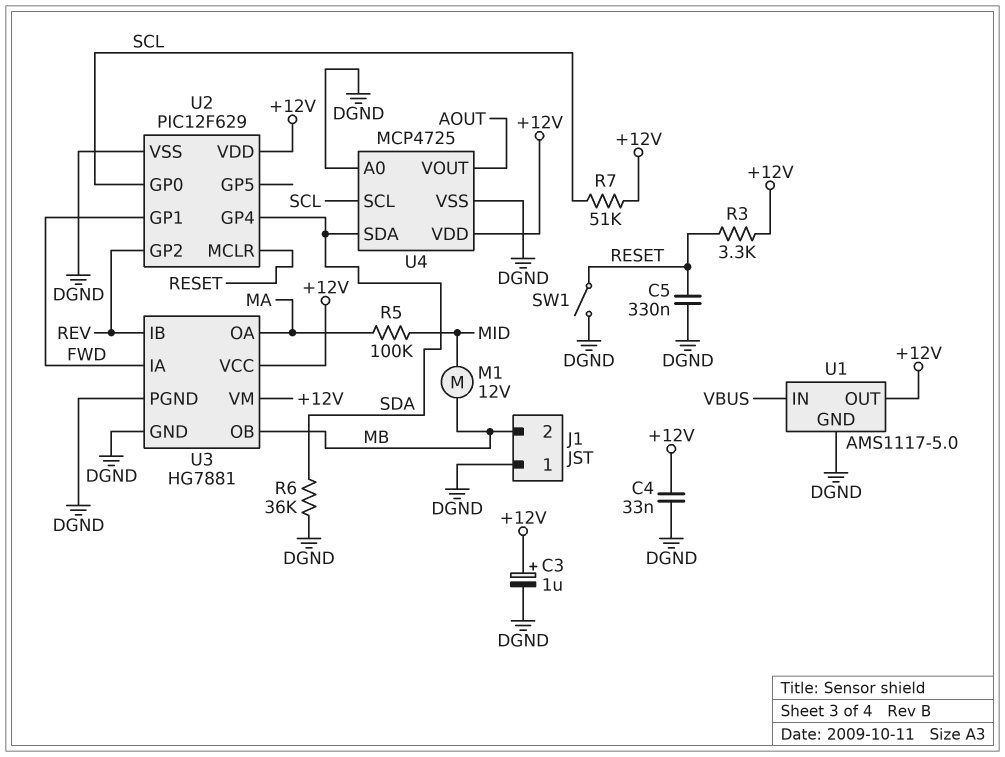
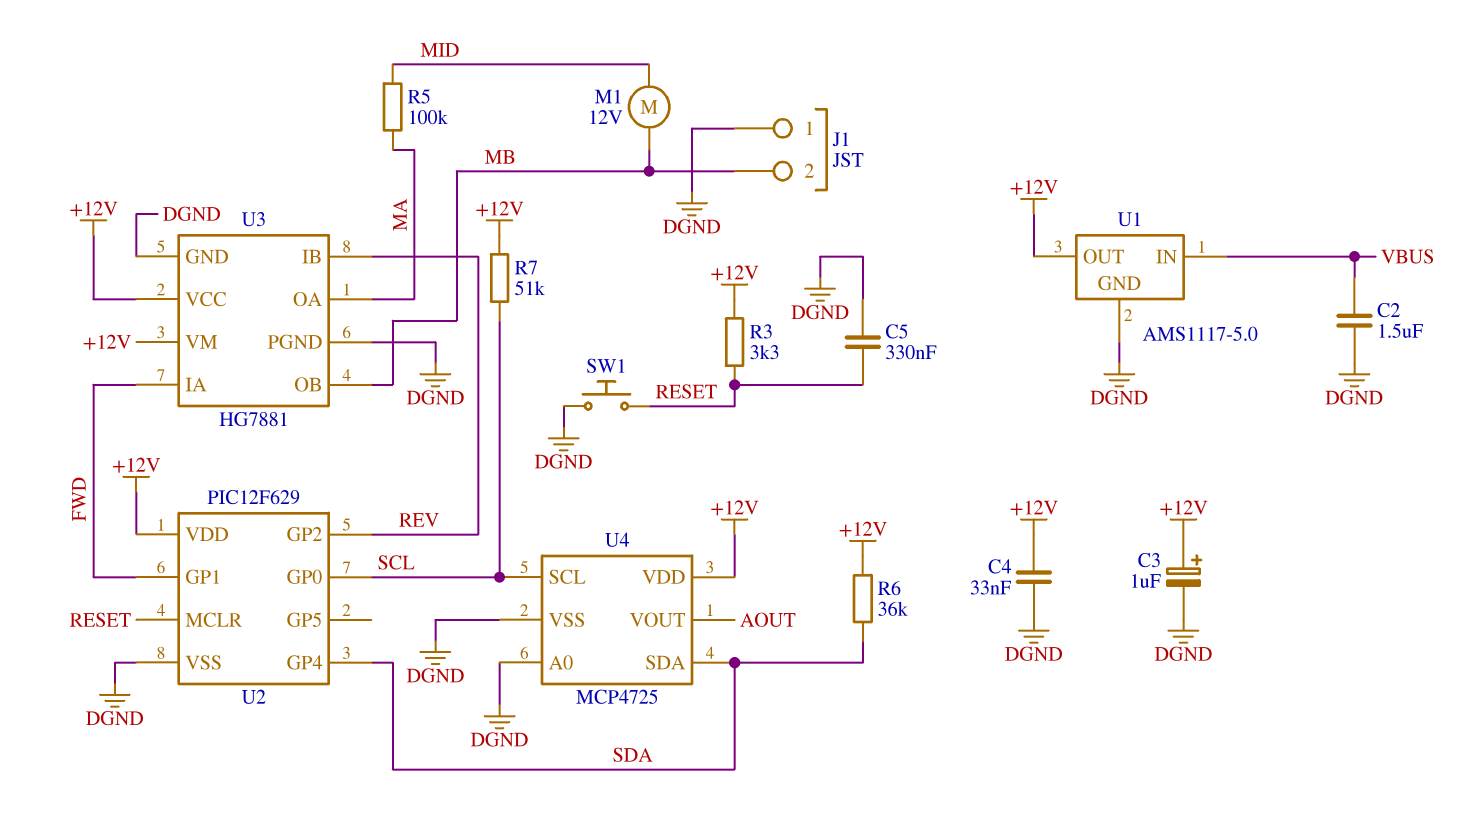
C2: none -> 1.5uF (DGND, VBUS)
R6: 36k (DGND, SDA) -> 36k (+12V, SDA)
SW1: switch (DGND, RESET) -> button (DGND, RESET)

